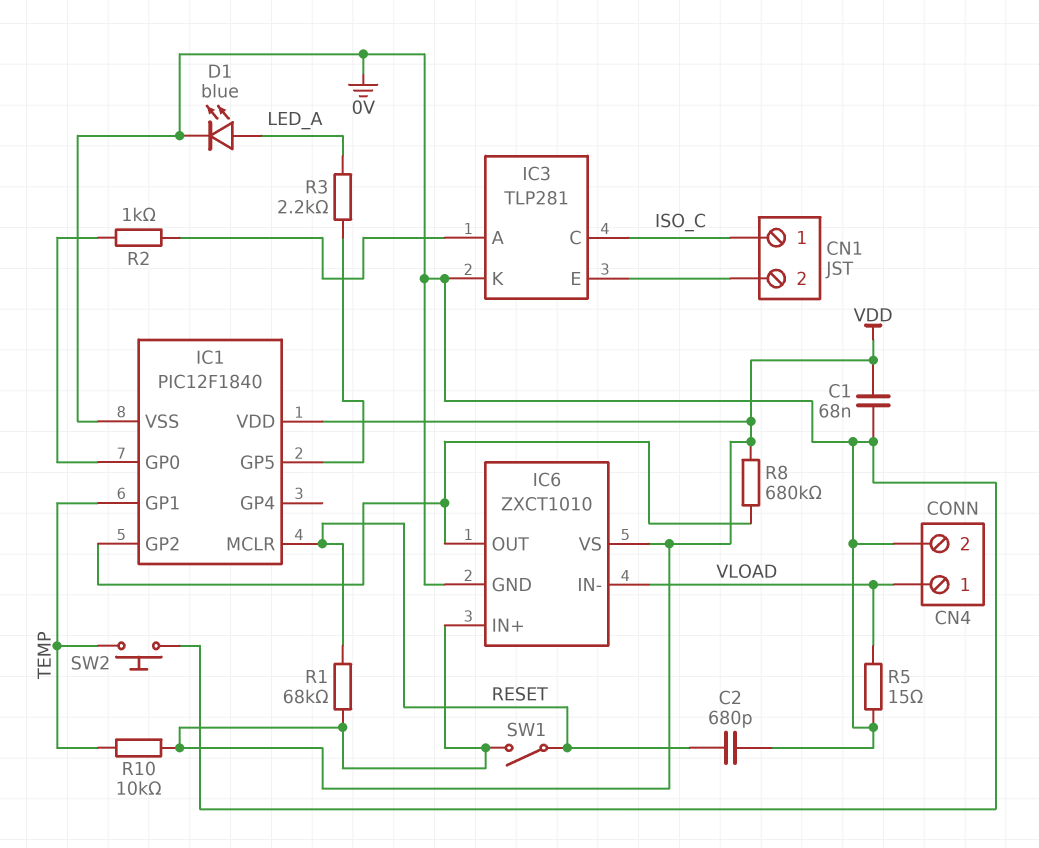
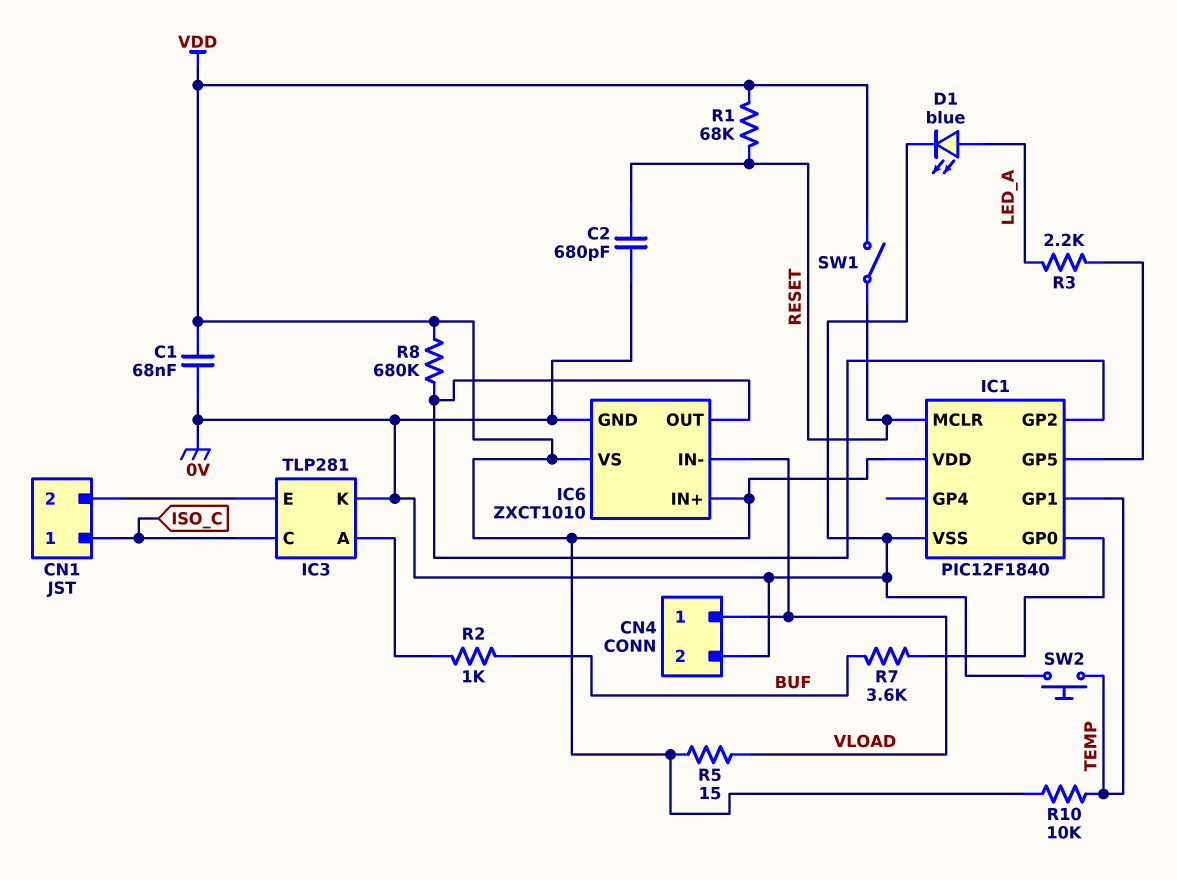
R2: 1k (IC1/GP0, IC3/A) -> 1k (BUF, IC3/A)
R5: 15 (0V, VLOAD) -> 15 (VDD, VLOAD)
R7: none -> 3.6k (BUF, IC1/GP0)

